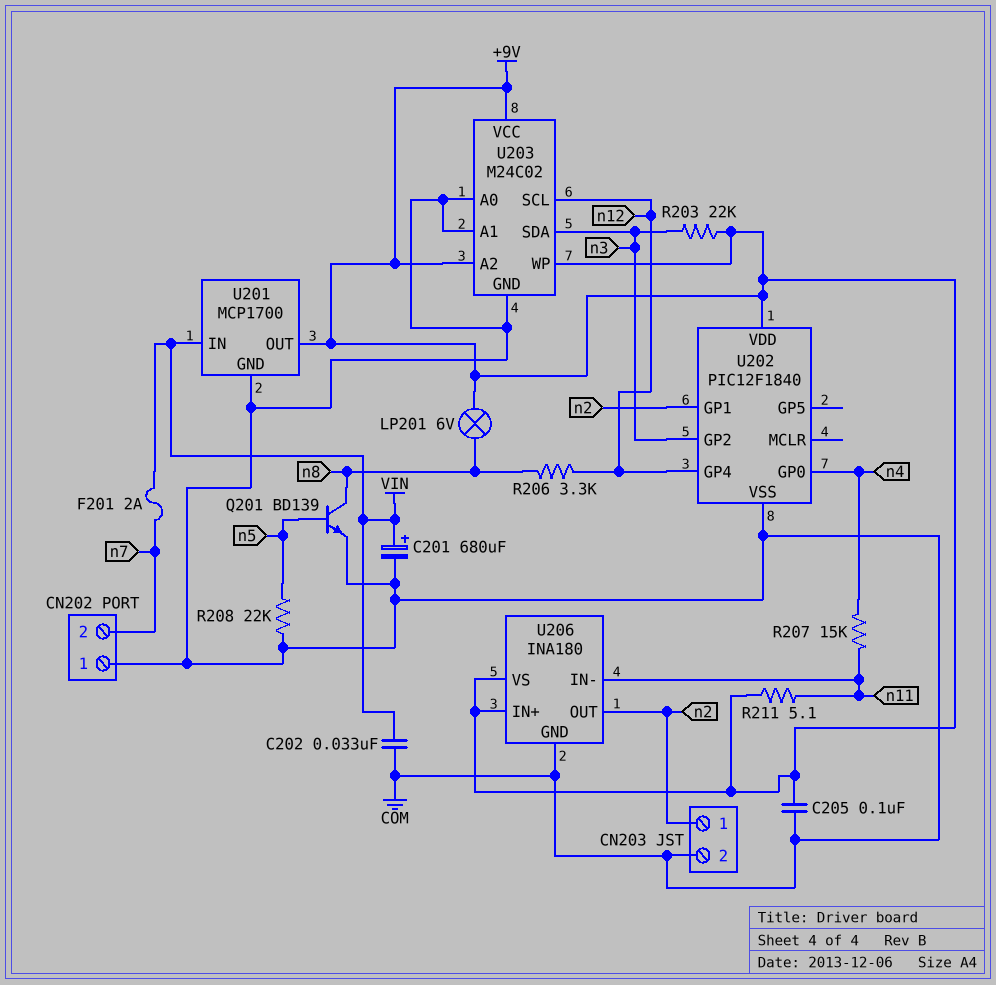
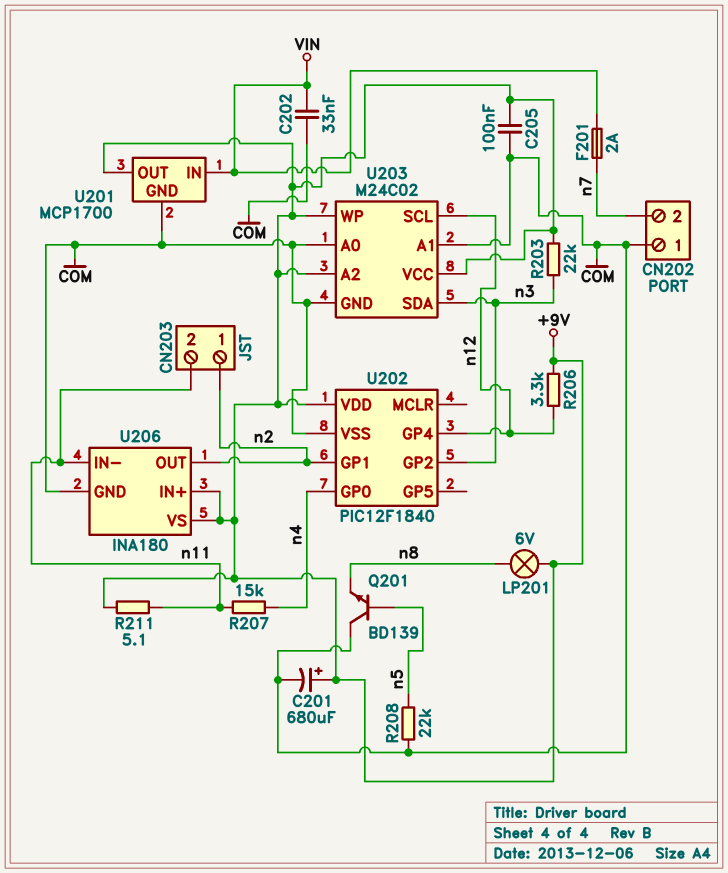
C201: 680uF (plus VIN, minus COM) -> 680uF (plus +9V, minus COM)
CN203 pin 2: COM -> n11
Q201: NPN BD139 (B n5, C n8, E COM) -> NPN BD139 (B n5, C COM, E n8)
R206: 3.3k (n8, n12) -> 3.3k (+9V, n12)

